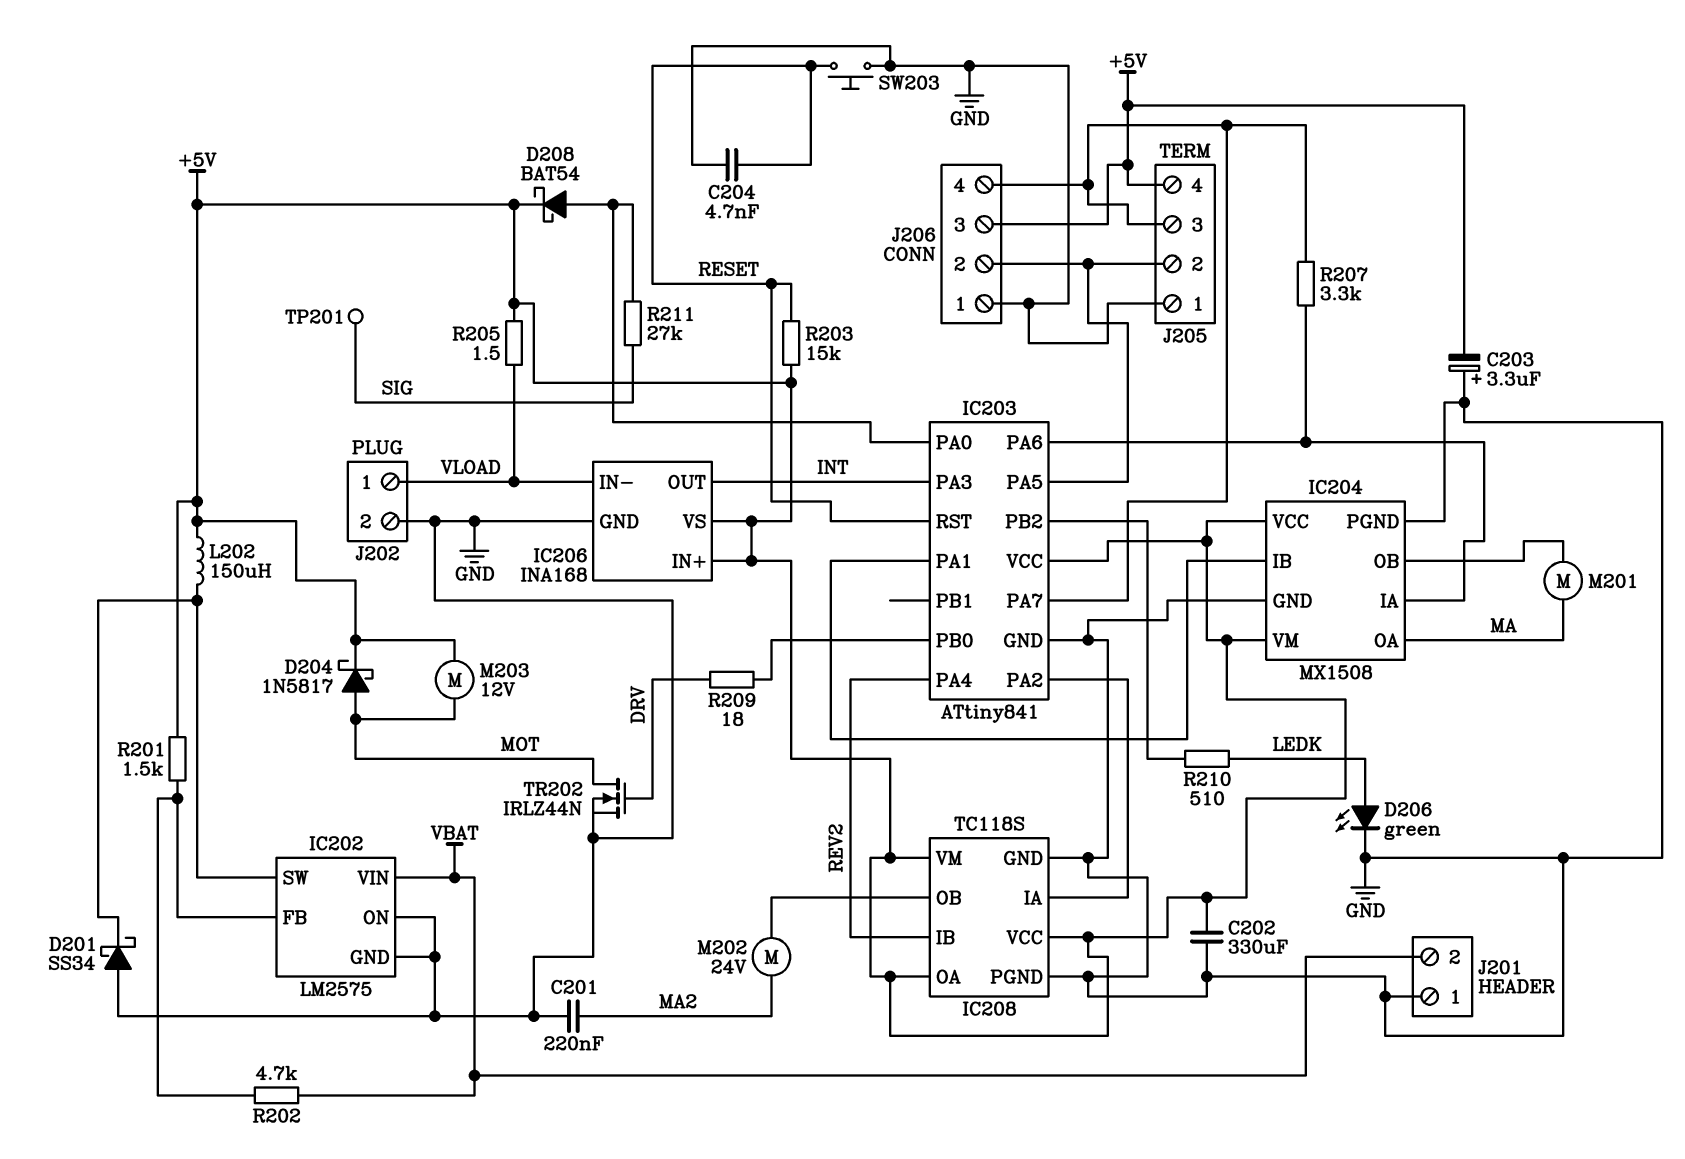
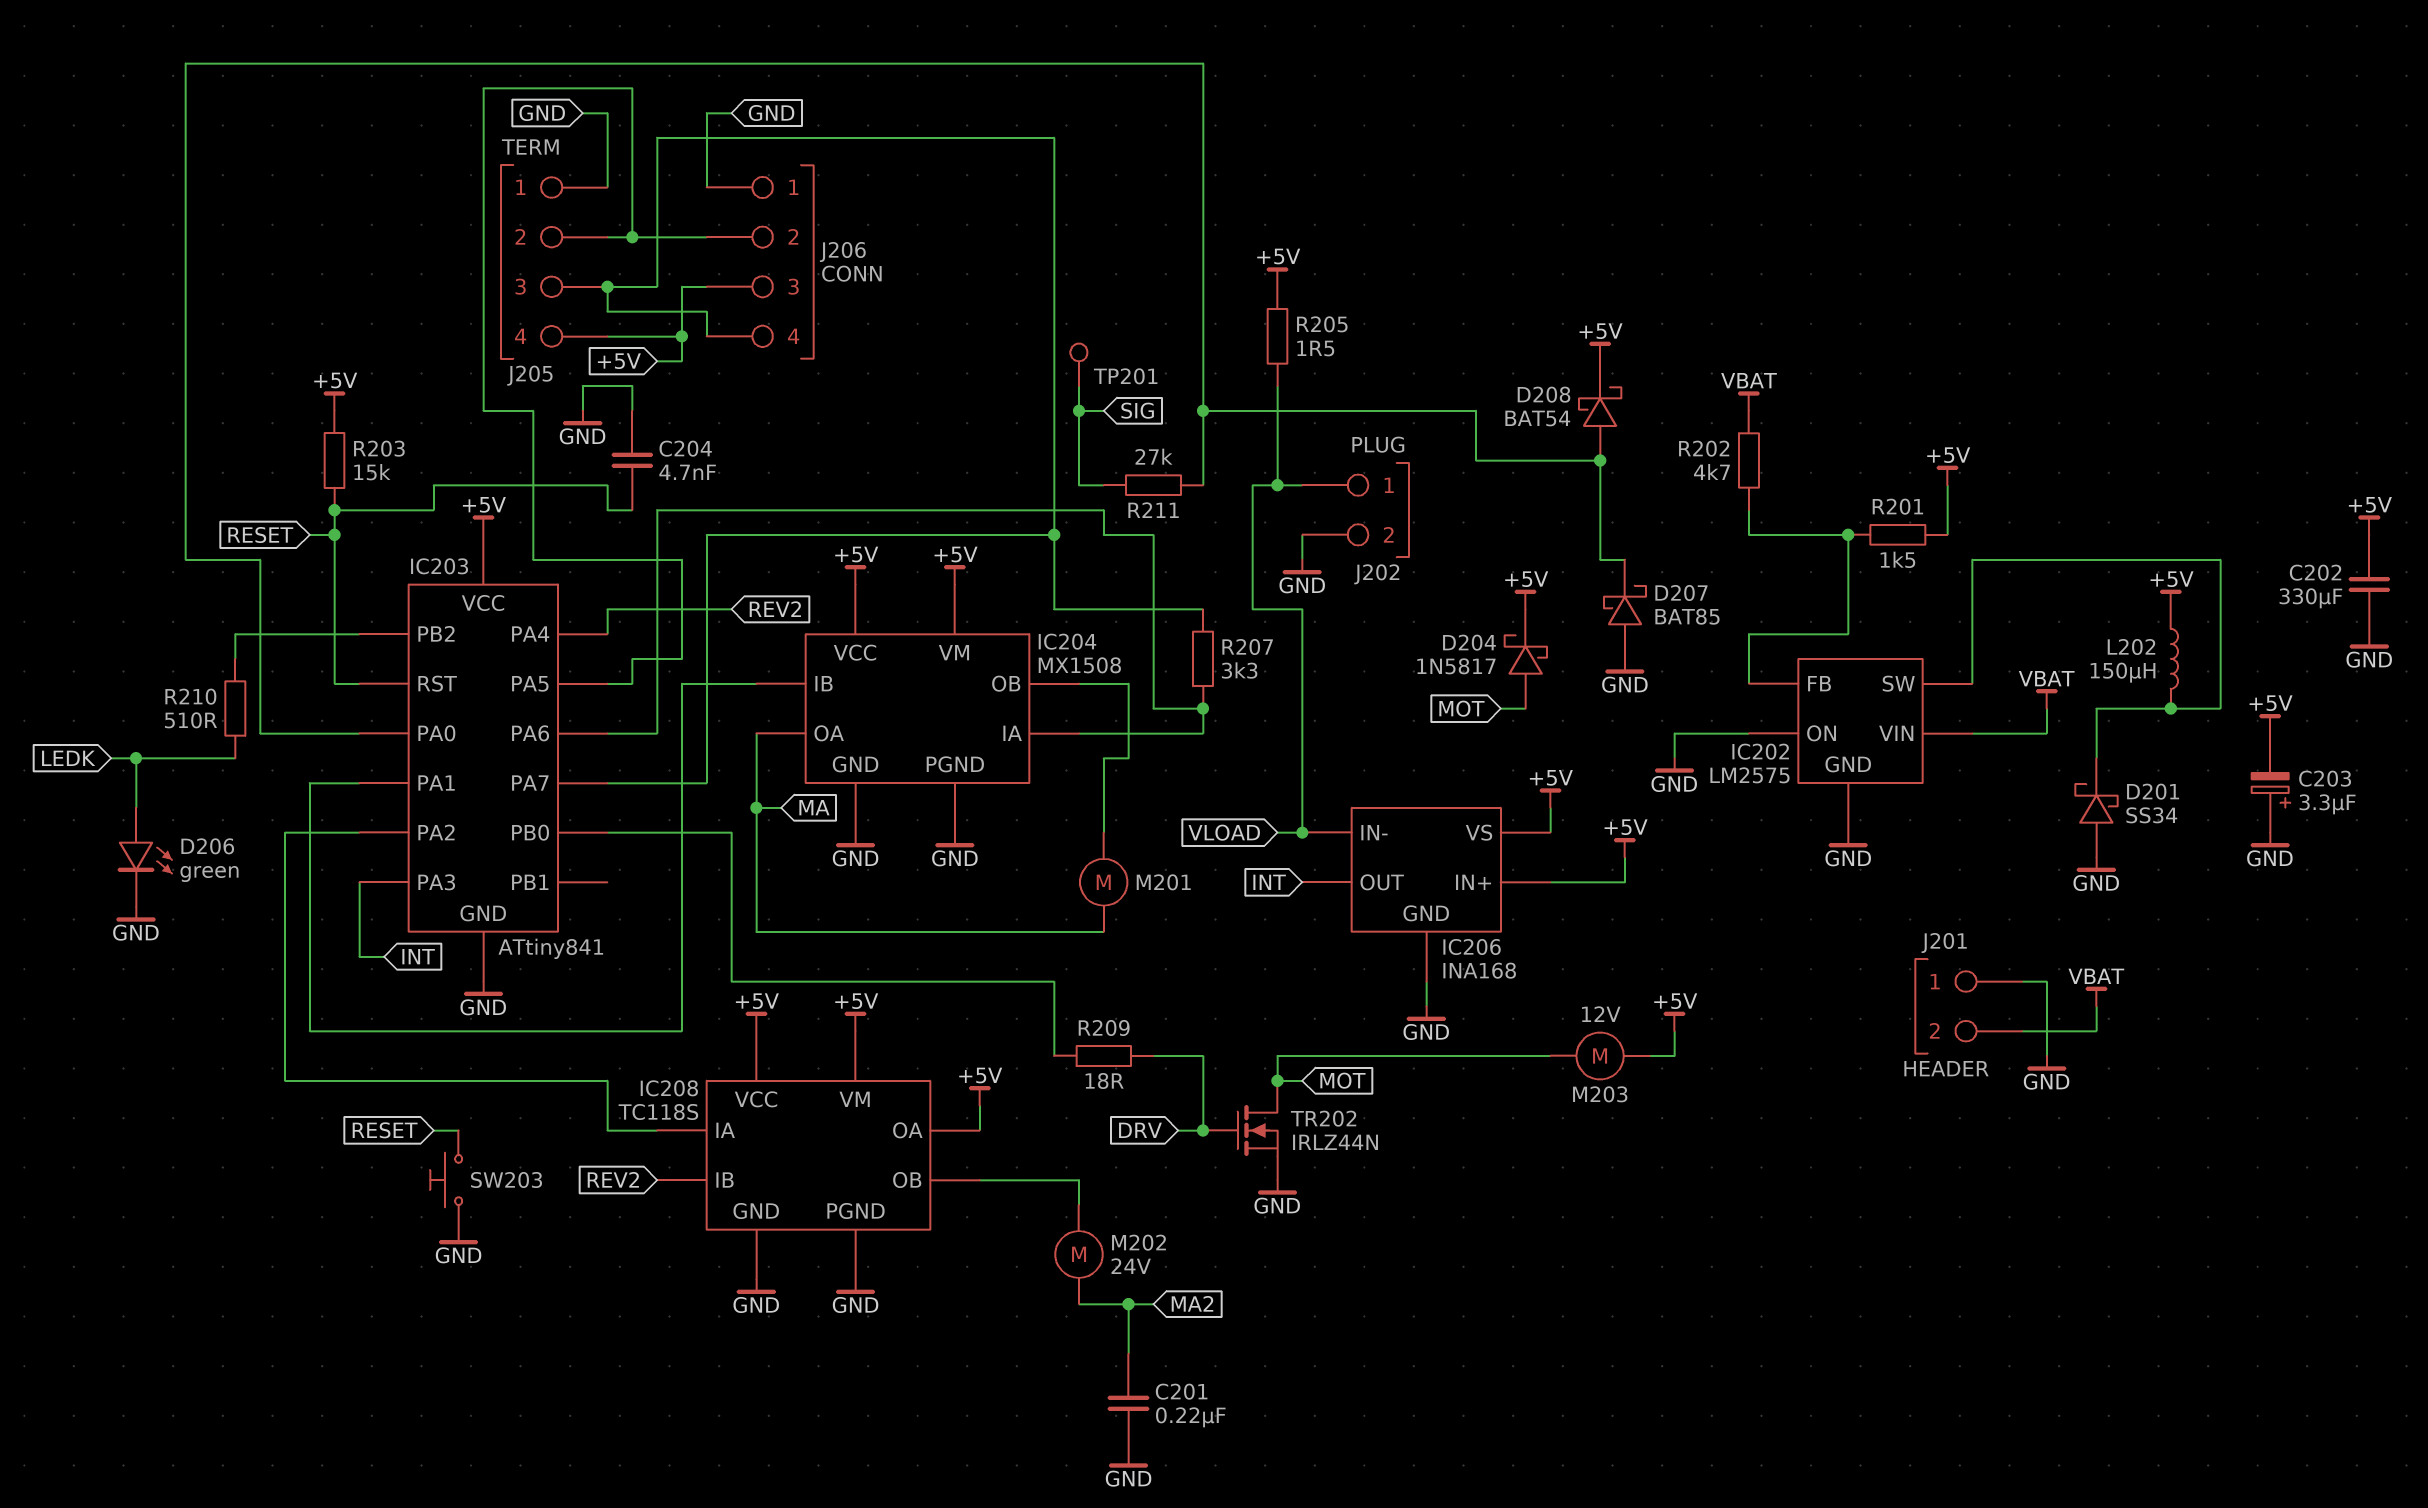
D207: none -> schottky BAT85 (A GND, K IC203/PA0)

